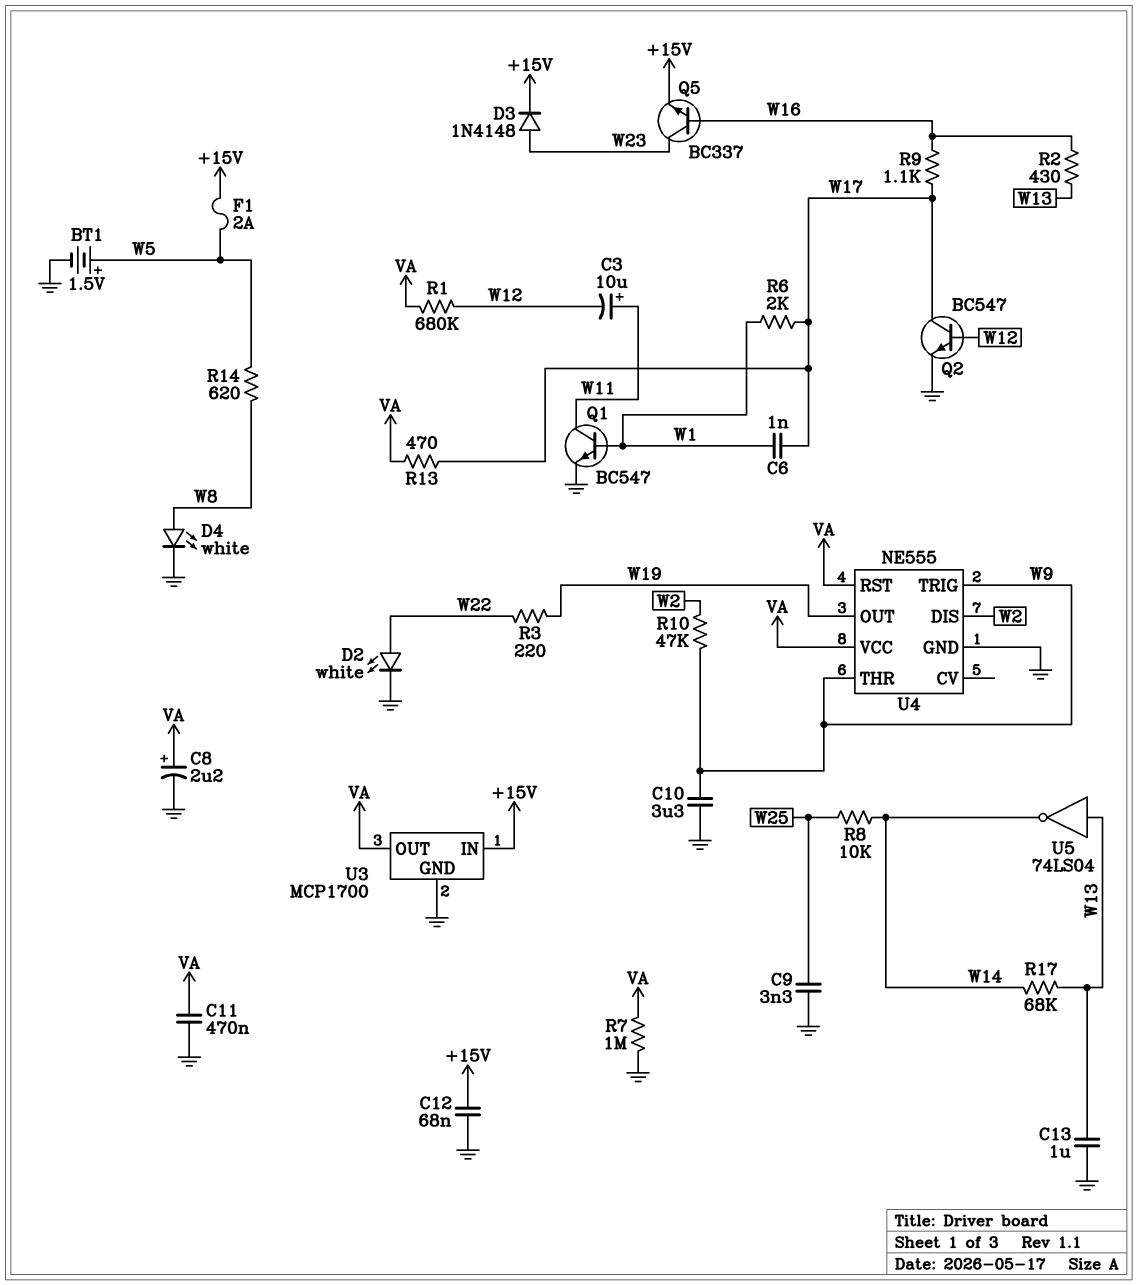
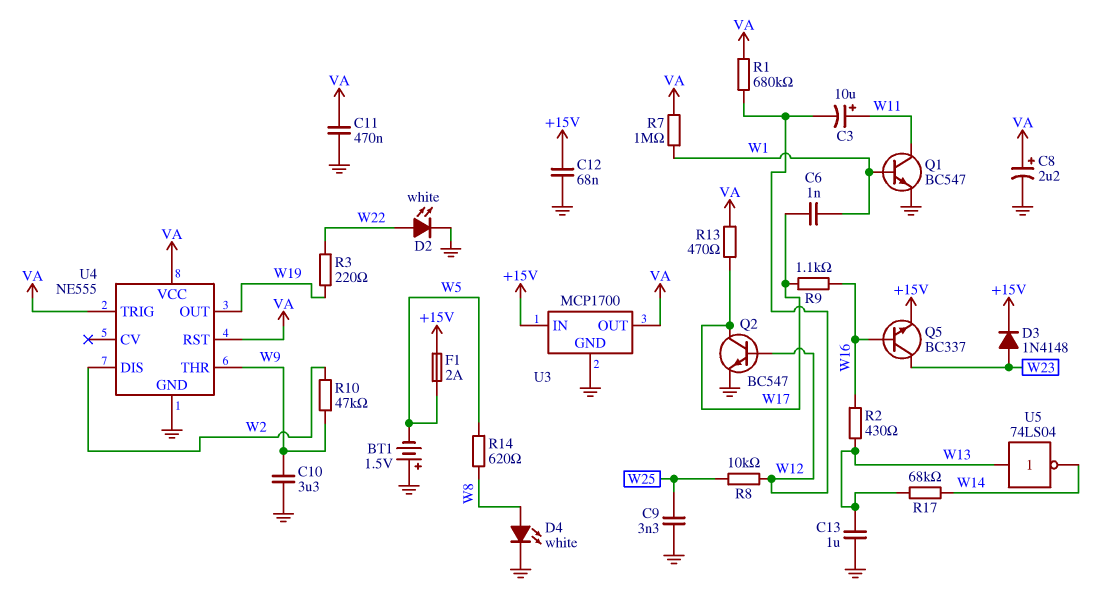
BT1: 1.5V (plus W5, minus GND) -> 1.5V (plus GND, minus W5)
R6: 2k (W1, W17) -> none
R7: 1M (GND, VA) -> 1M (VA, W1)
R8: 10k (W14, W25) -> 10k (W12, W25)
U4 pin TRIG: W9 -> VA

